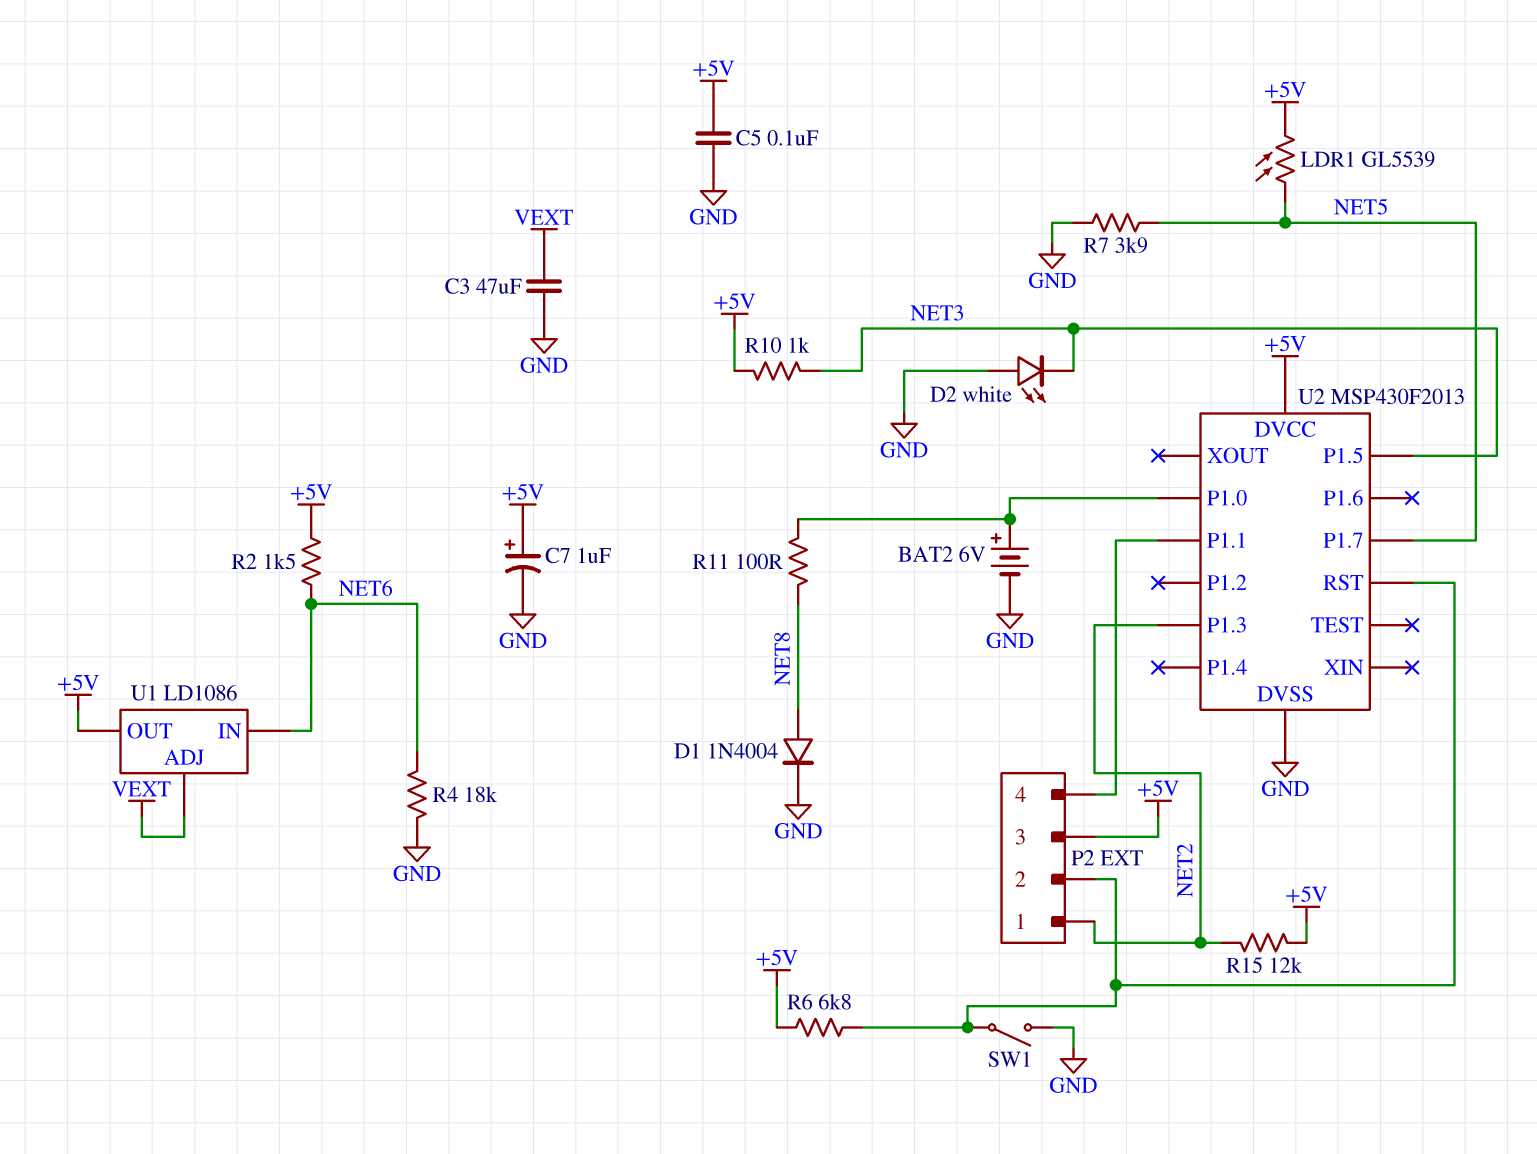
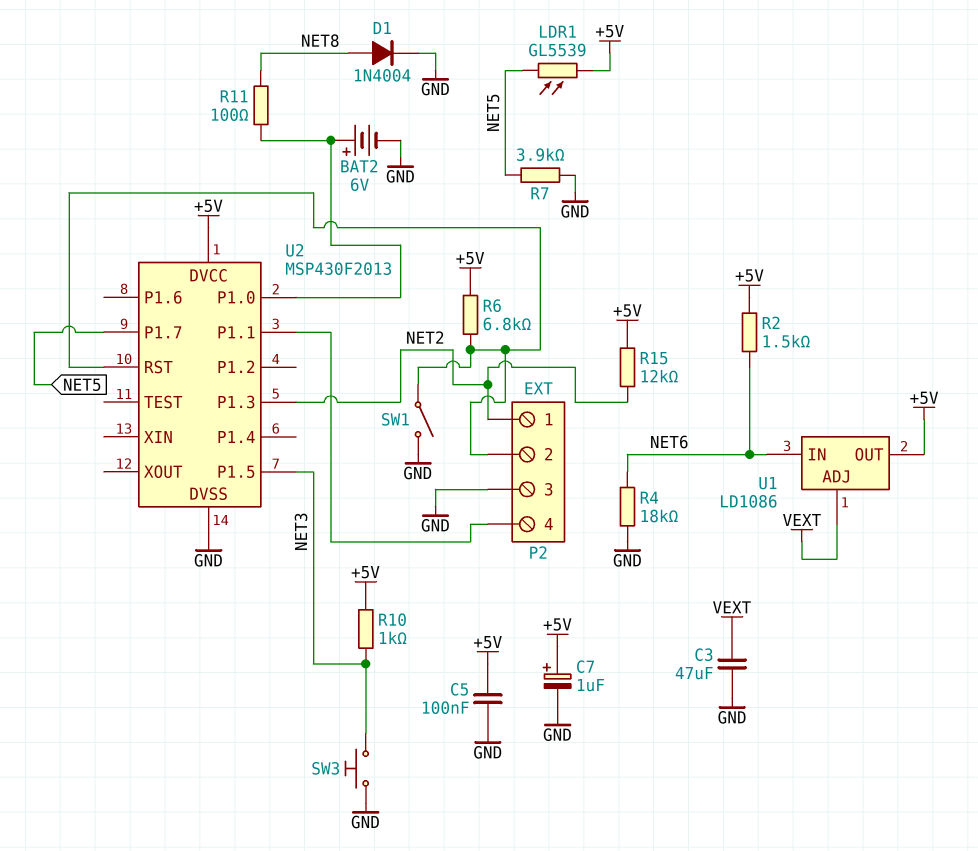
D2: LED white (A GND, K NET3) -> none
P2 pin 3: +5V -> GND
SW3: none -> button (GND, NET3)

